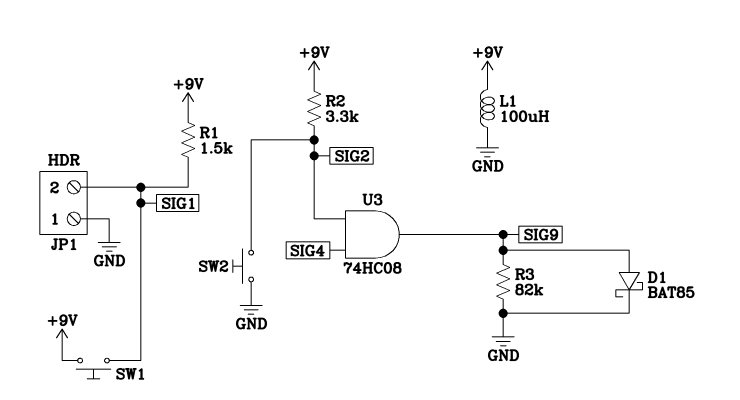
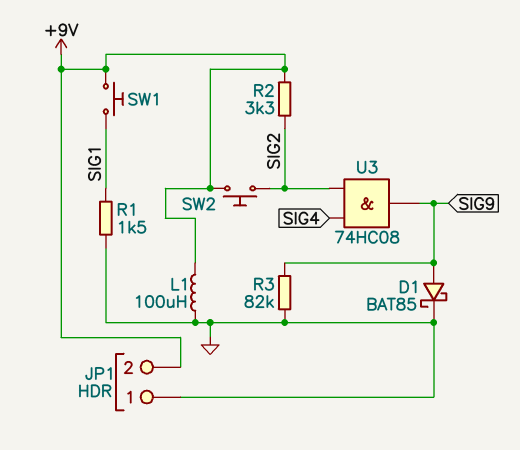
JP1 pin 2: SIG1 -> +9V
R1: 1.5k (+9V, SIG1) -> 1.5k (GND, SIG1)
SW2: button (GND, SIG2) -> button (+9V, SIG2)

